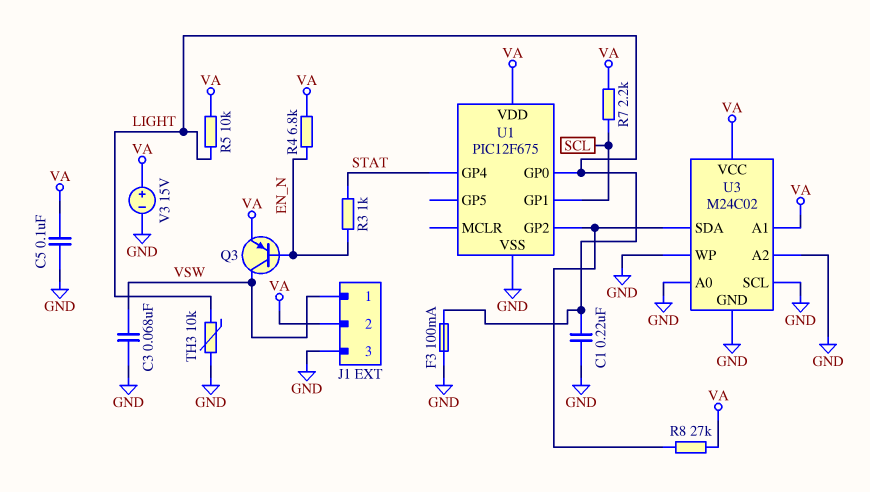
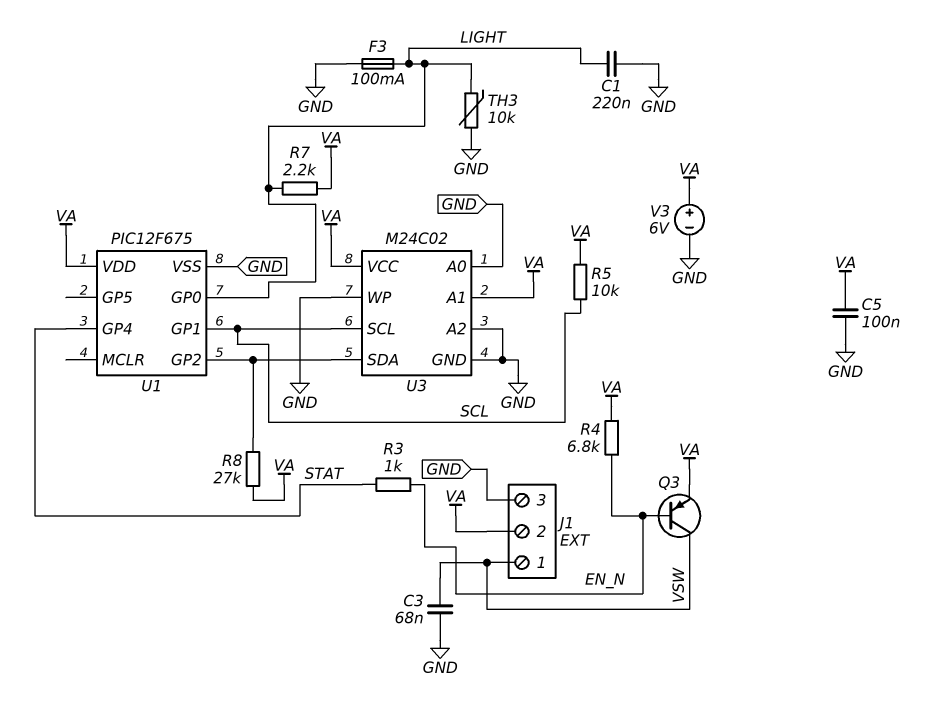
R5: 10k (LIGHT, VA) -> 10k (SCL, VA)
R7: 2.2k (SCL, VA) -> 2.2k (LIGHT, VA)
U3 pin SCL: GND -> SCL
V3: 15V (plus VA, minus GND) -> 6V (plus VA, minus GND)

